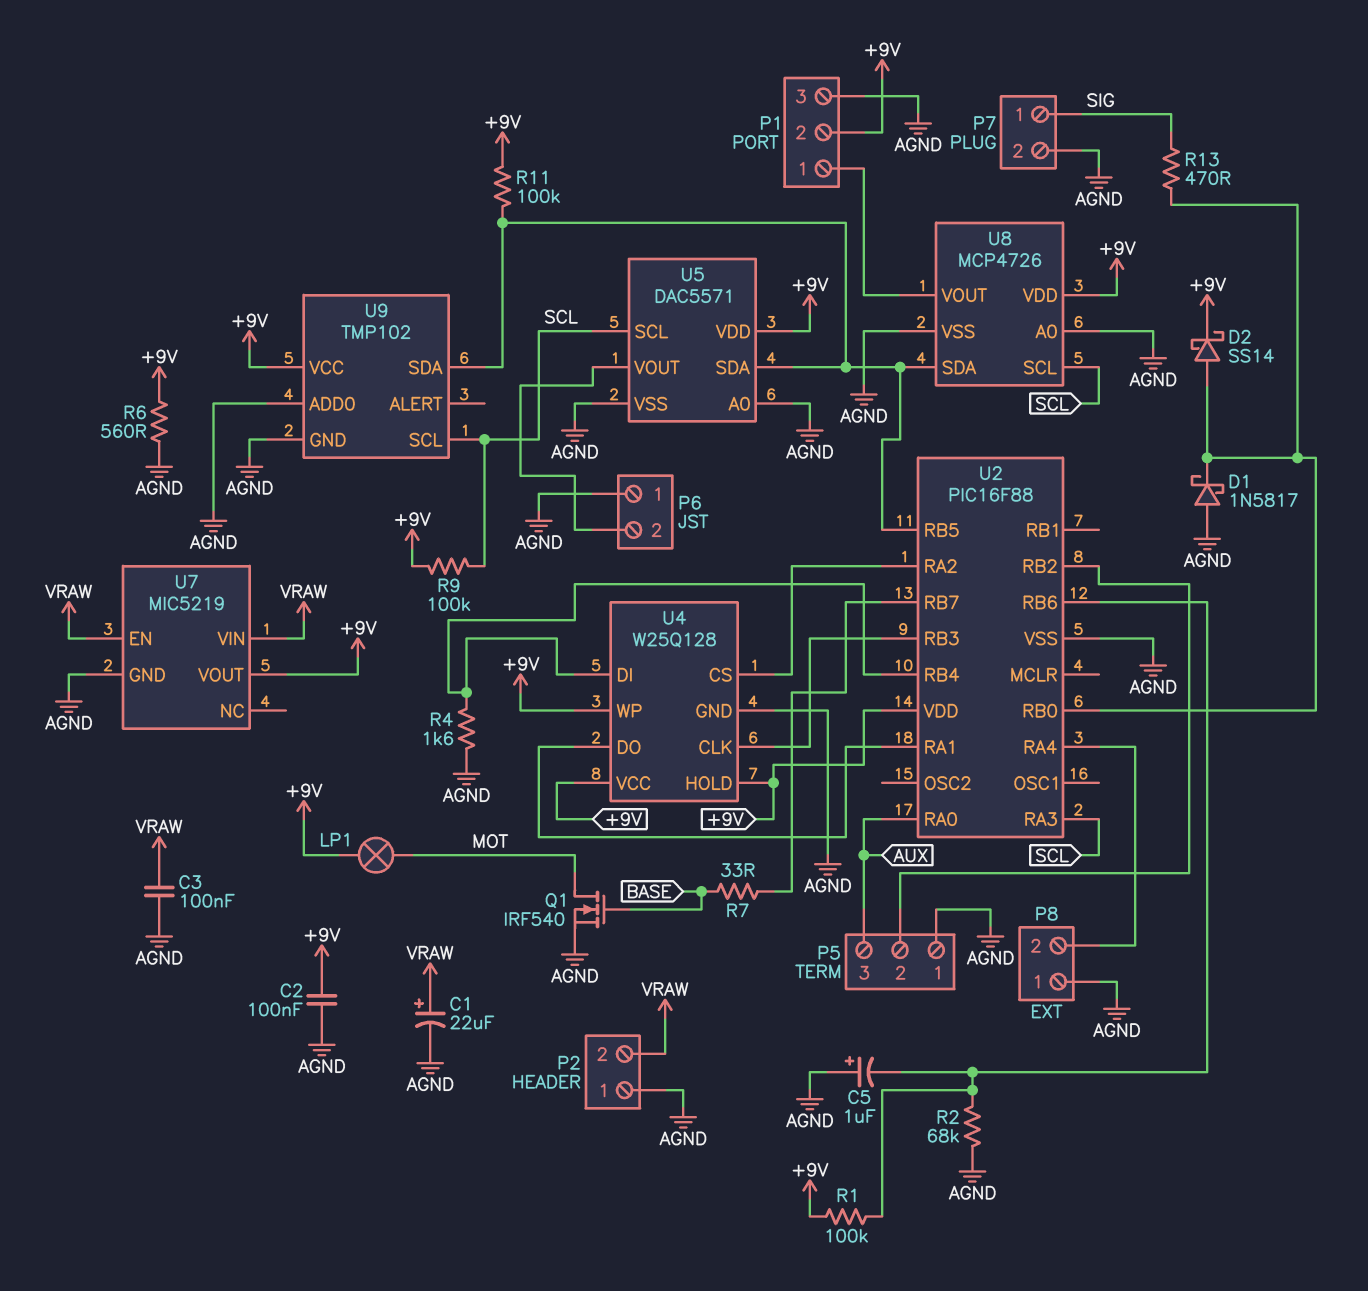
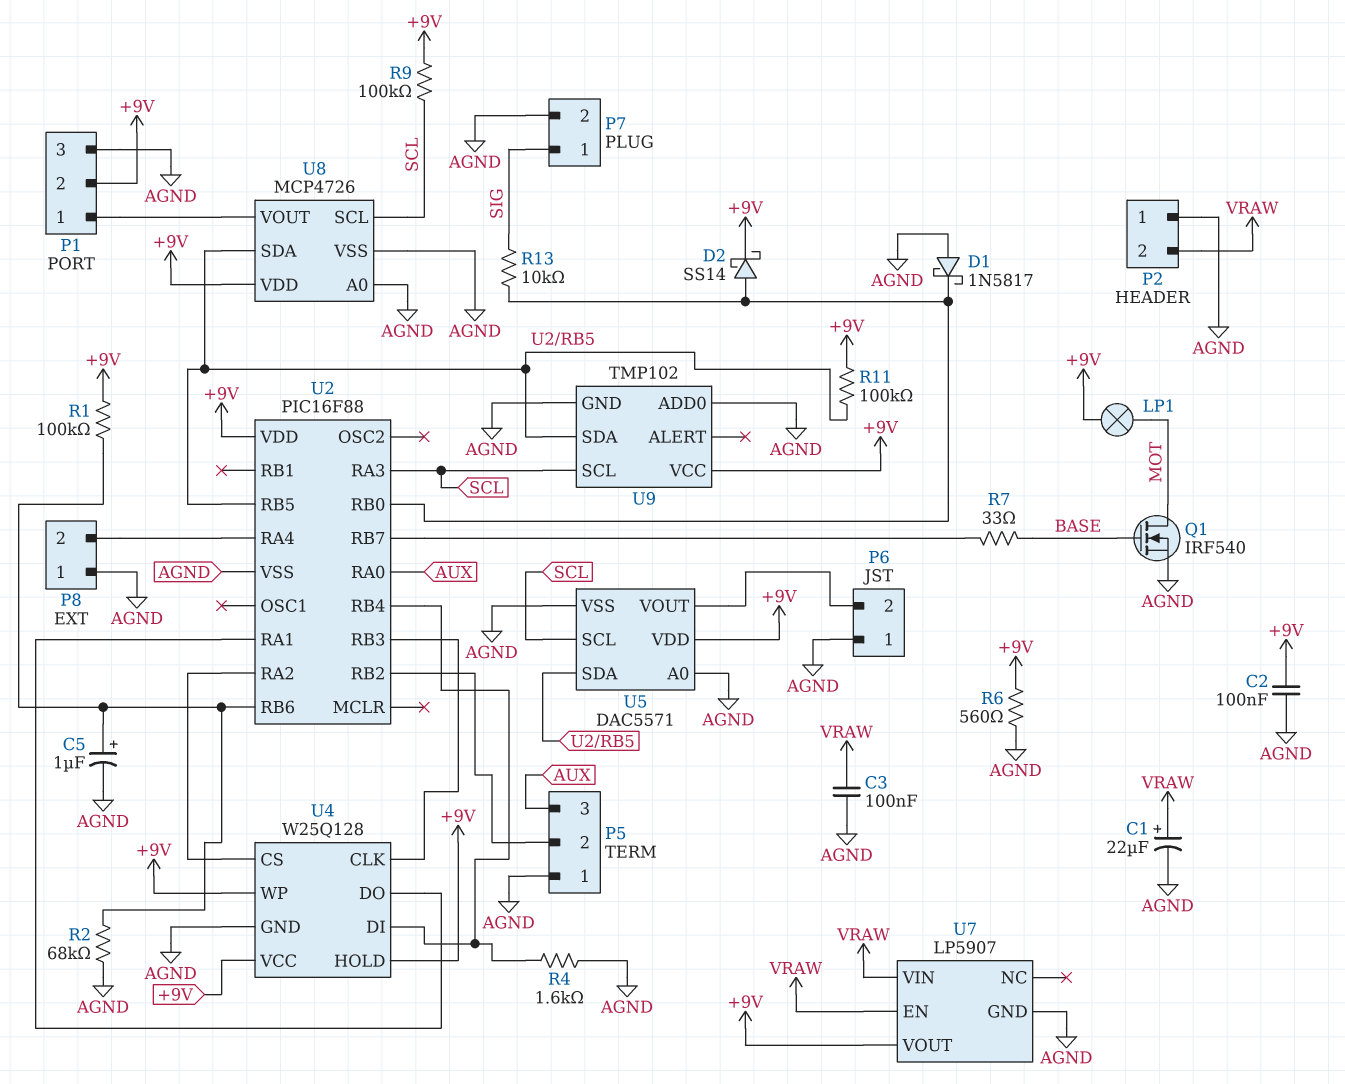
C5: 1uF (plus AGND, minus U2/RB6) -> 1uF (plus U2/RB6, minus AGND)
R13: 470 (SIG, U2/RB0) -> 10k (SIG, U2/RB0)
U7: MIC5219 -> LP5907

